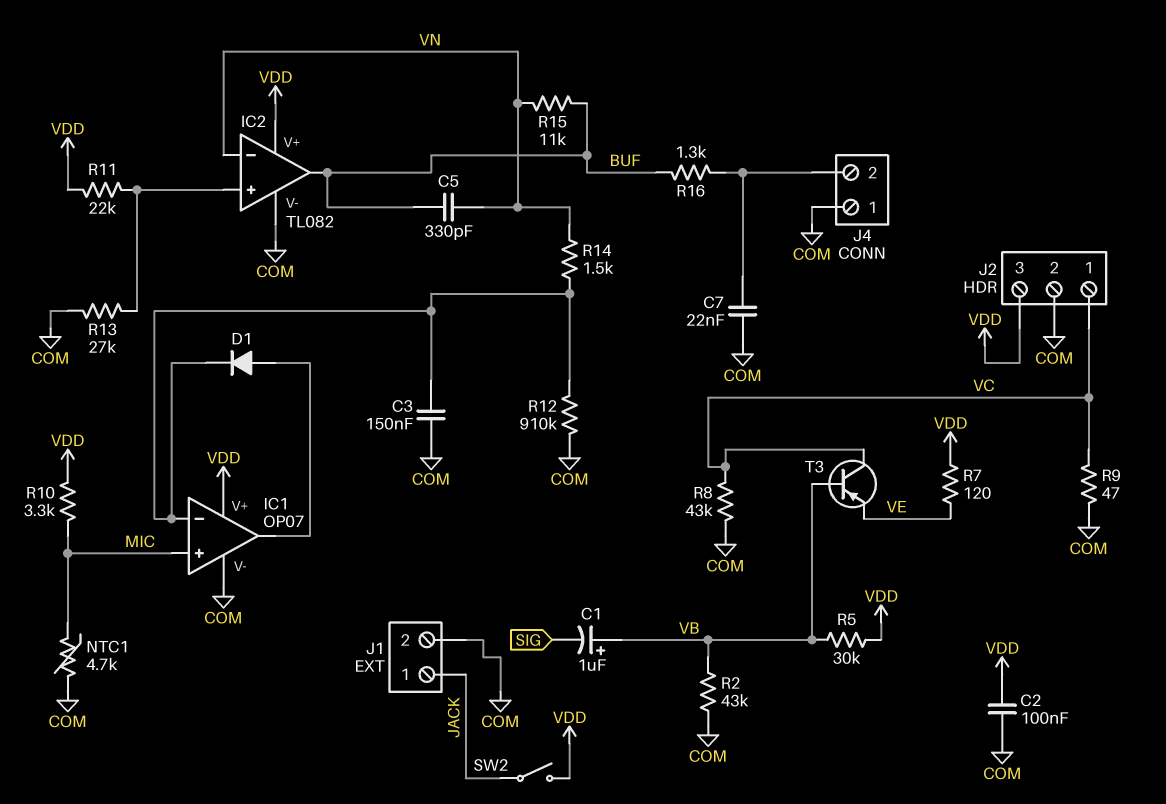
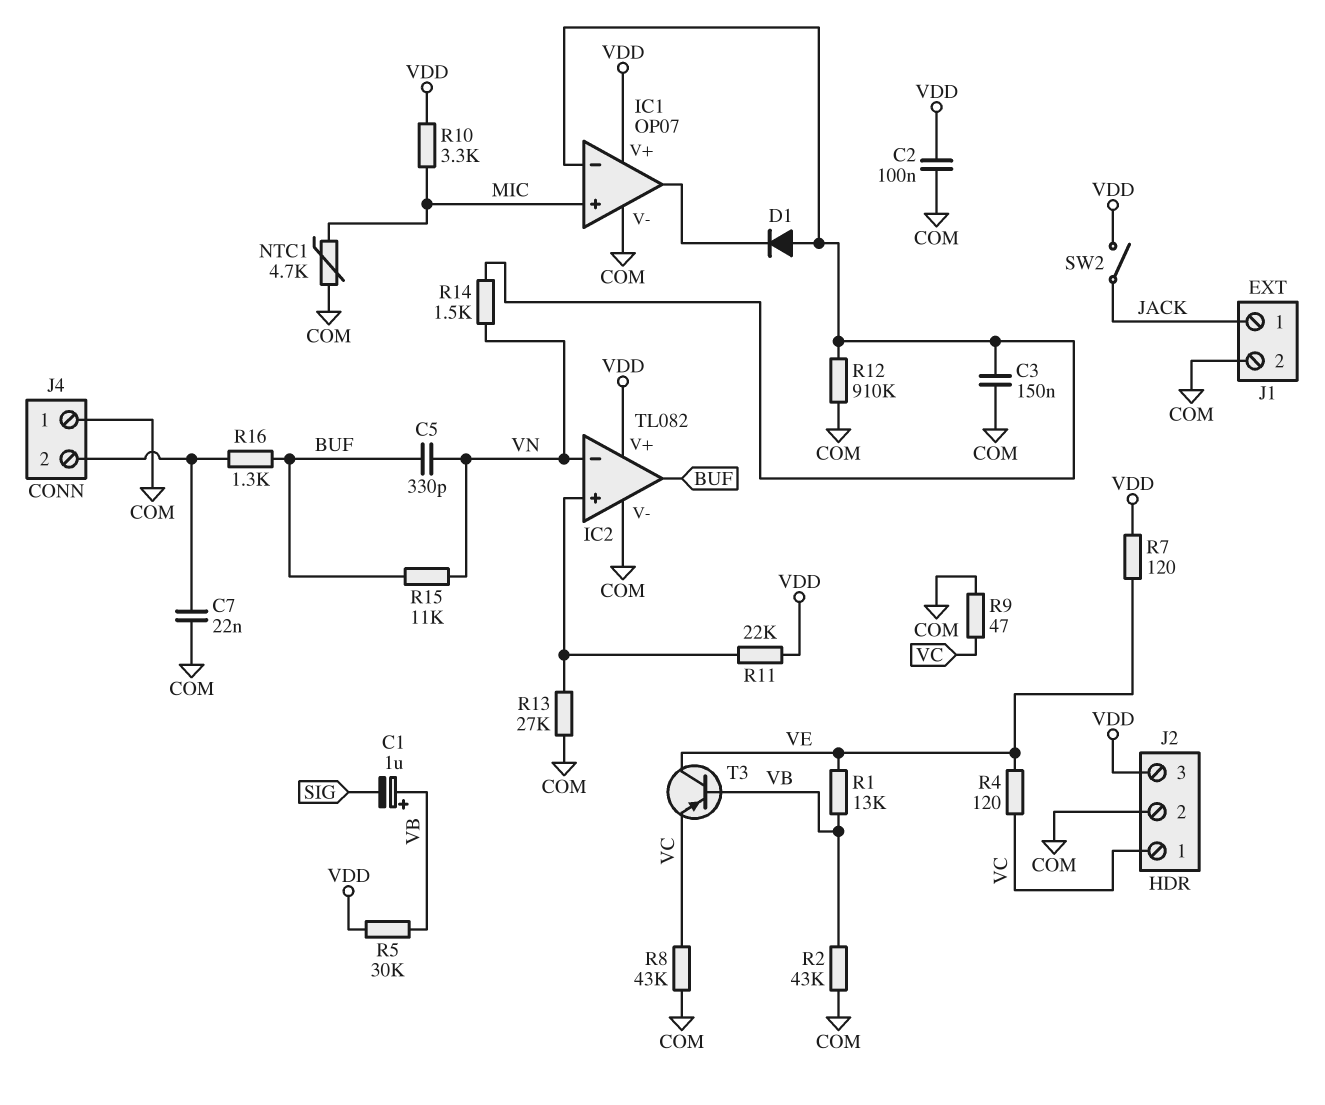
D1: diode (A IC1/out, K IC1/in-) -> diode (A IC1/in-, K IC1/out)
R1: none -> 13k (VB, VE)
R4: none -> 120 (VC, VE)
T3: PNP (B VB, C VC, E VE) -> PNP (B VB, C VE, E VC)

